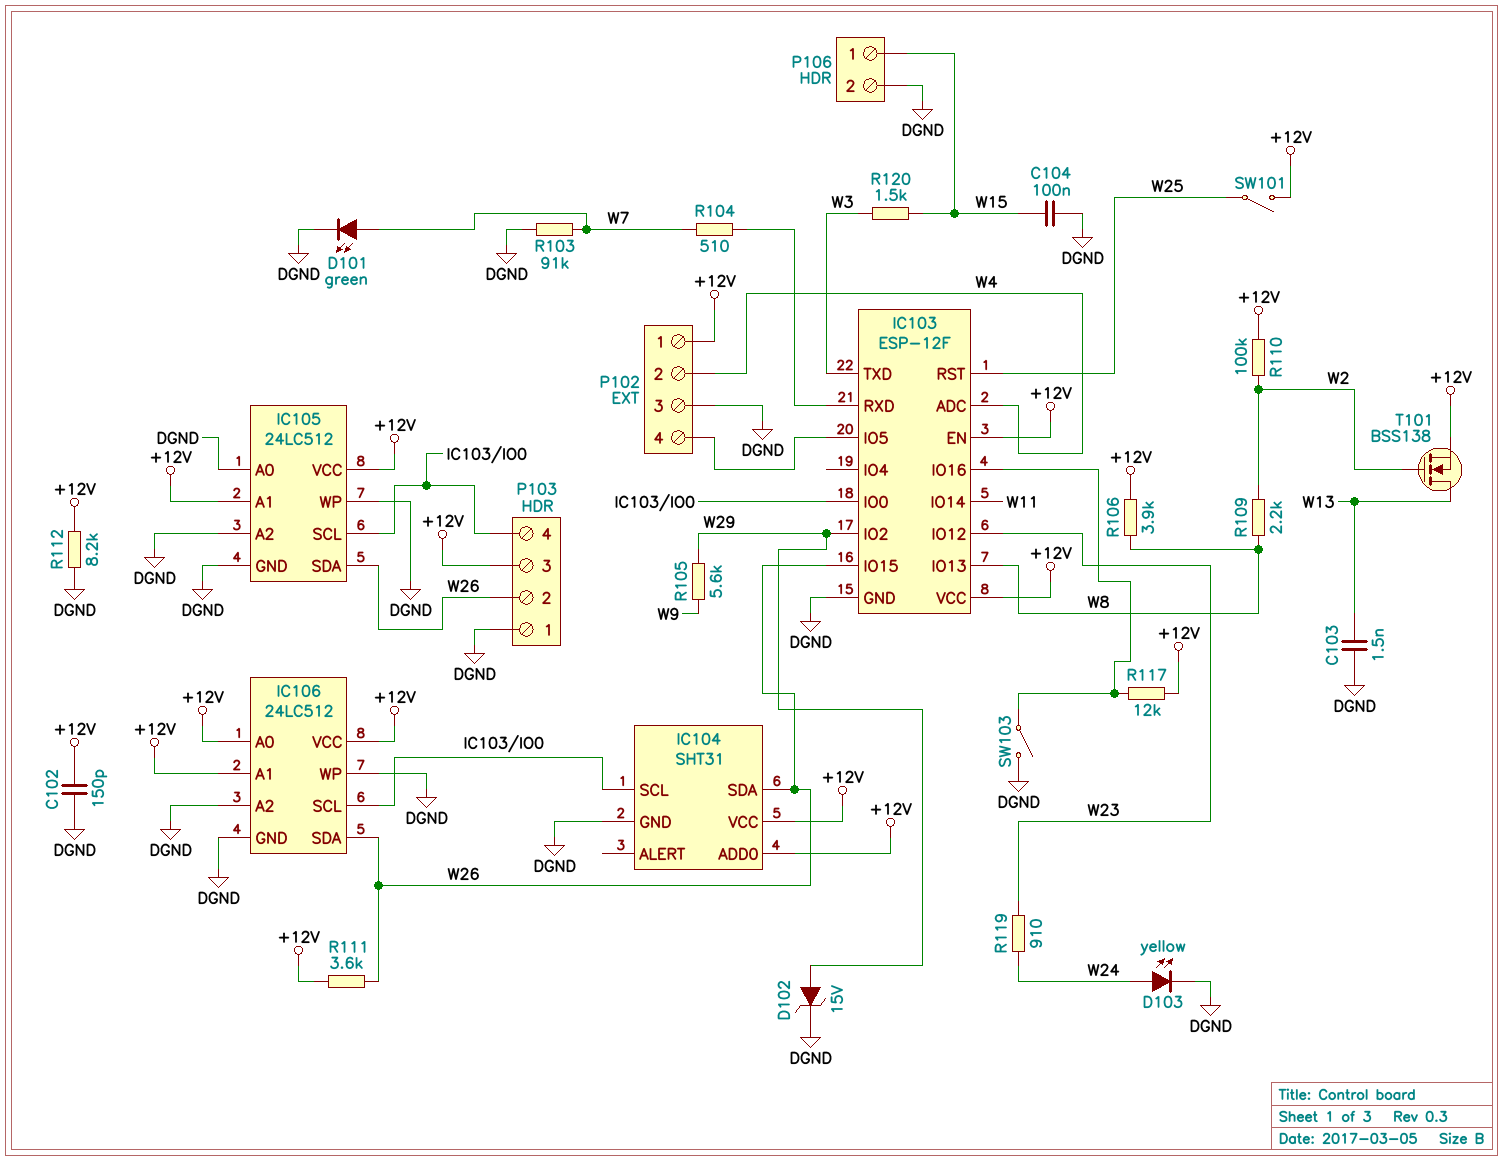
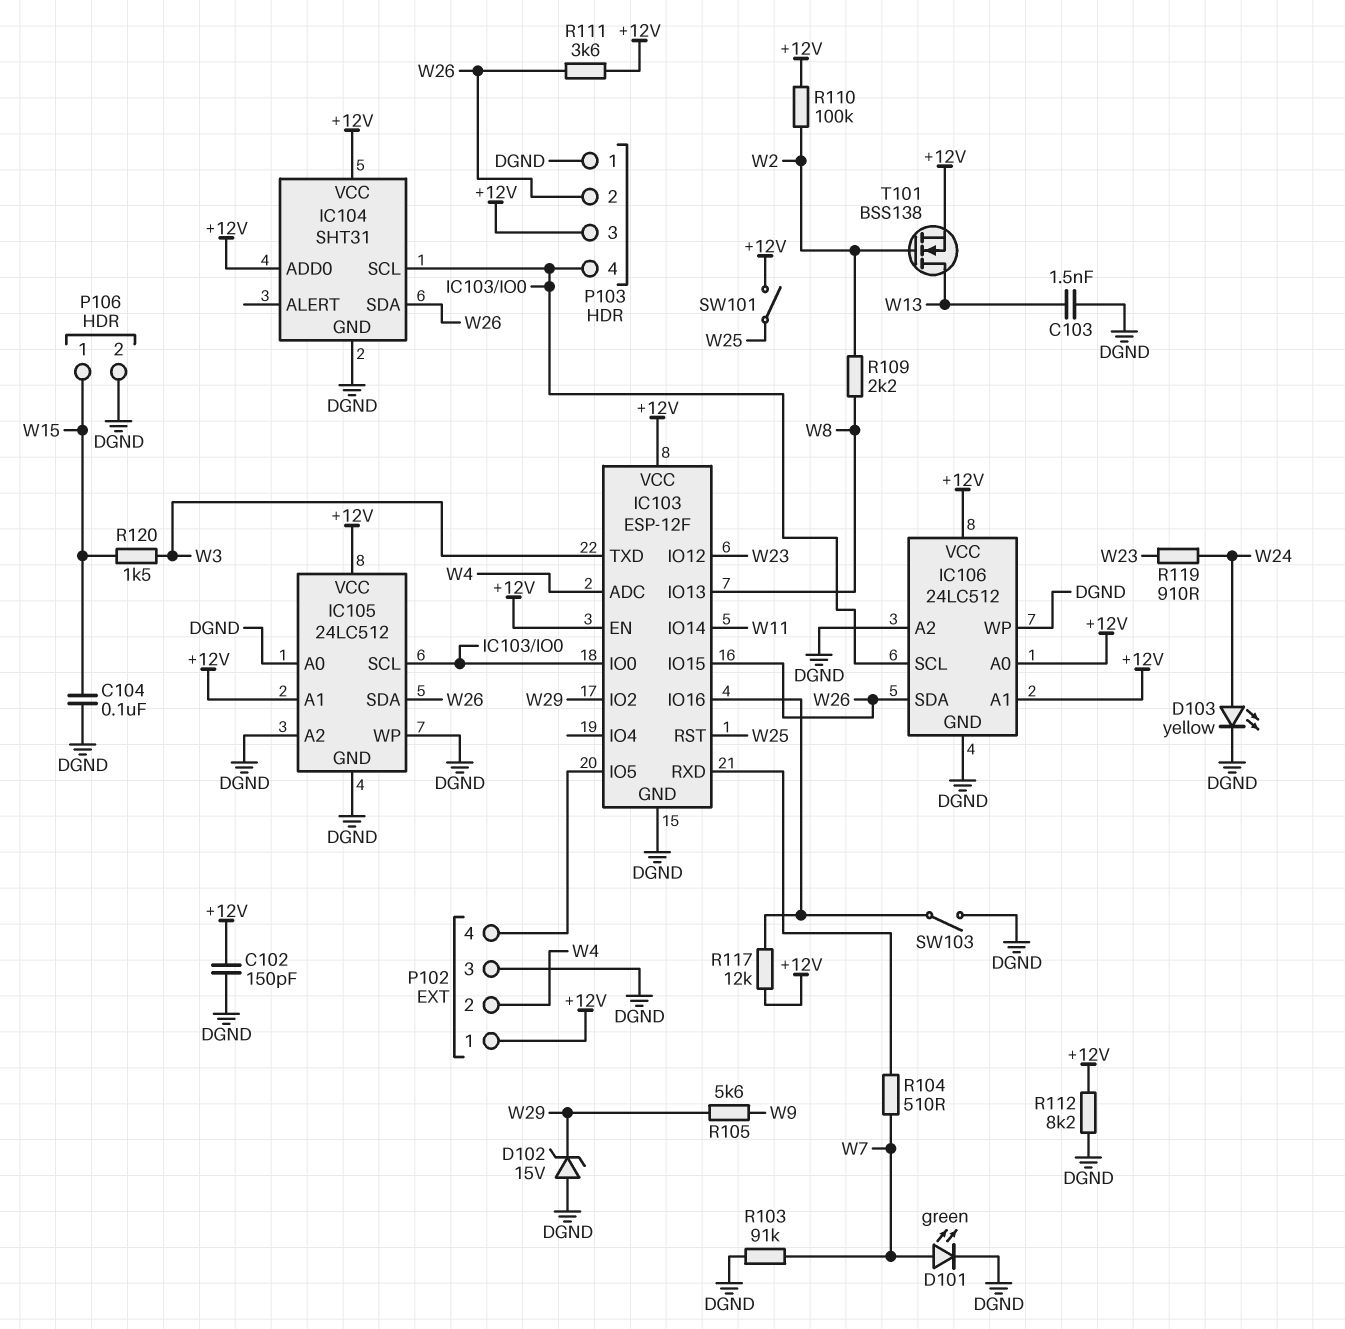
D102: zener 15V (A W29, K DGND) -> zener 15V (A DGND, K W29)
R106: 3.9k (+12V, W8) -> none

